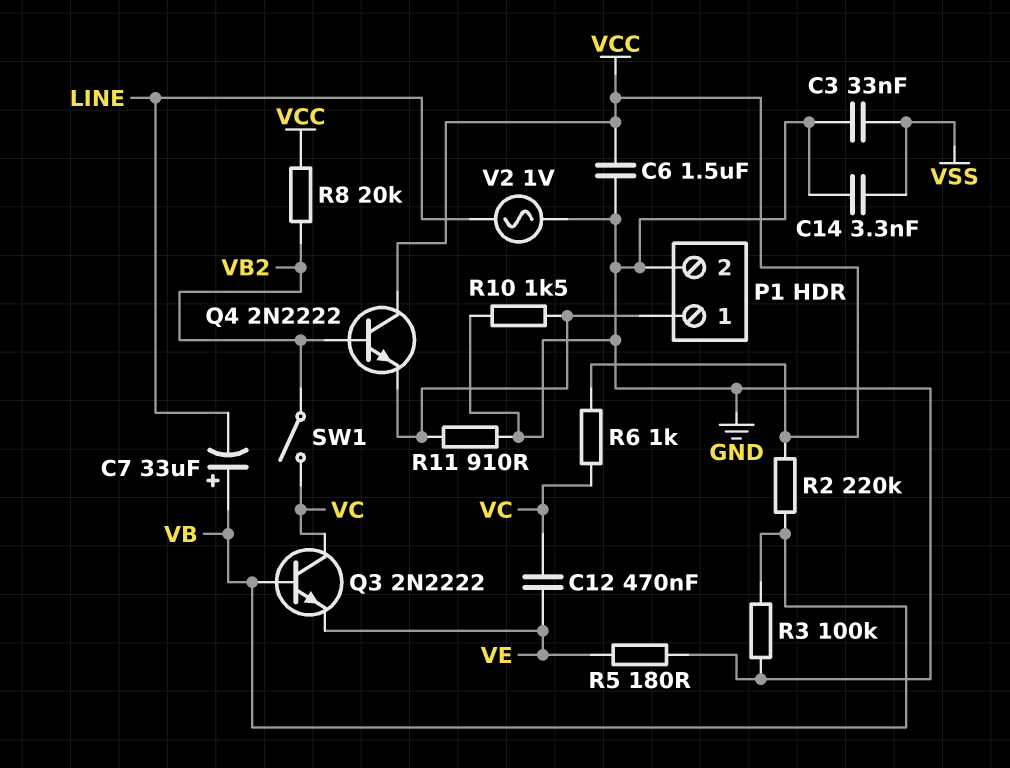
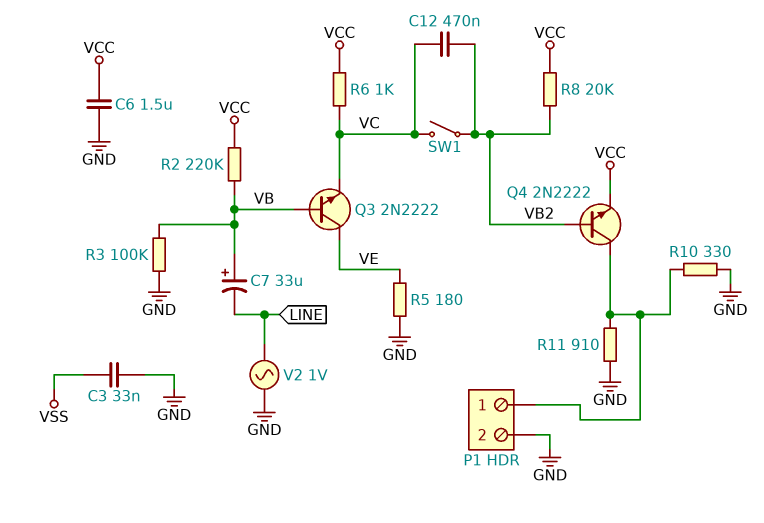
C12: 470nF (VC, VE) -> 470nF (VB2, VC)
C14: 3.3nF (GND, VSS) -> none
Q3: NPN 2N2222 (B VB, C VC, E VE) -> NPN 2N2222 (B VB, C VE, E VC)
Q4: NPN 2N2222 (B VB2, C VCC, E P1/1) -> NPN 2N2222 (B VB2, C P1/1, E VCC)
R10: 1.5k (GND, P1/1) -> 330 (GND, P1/1)

